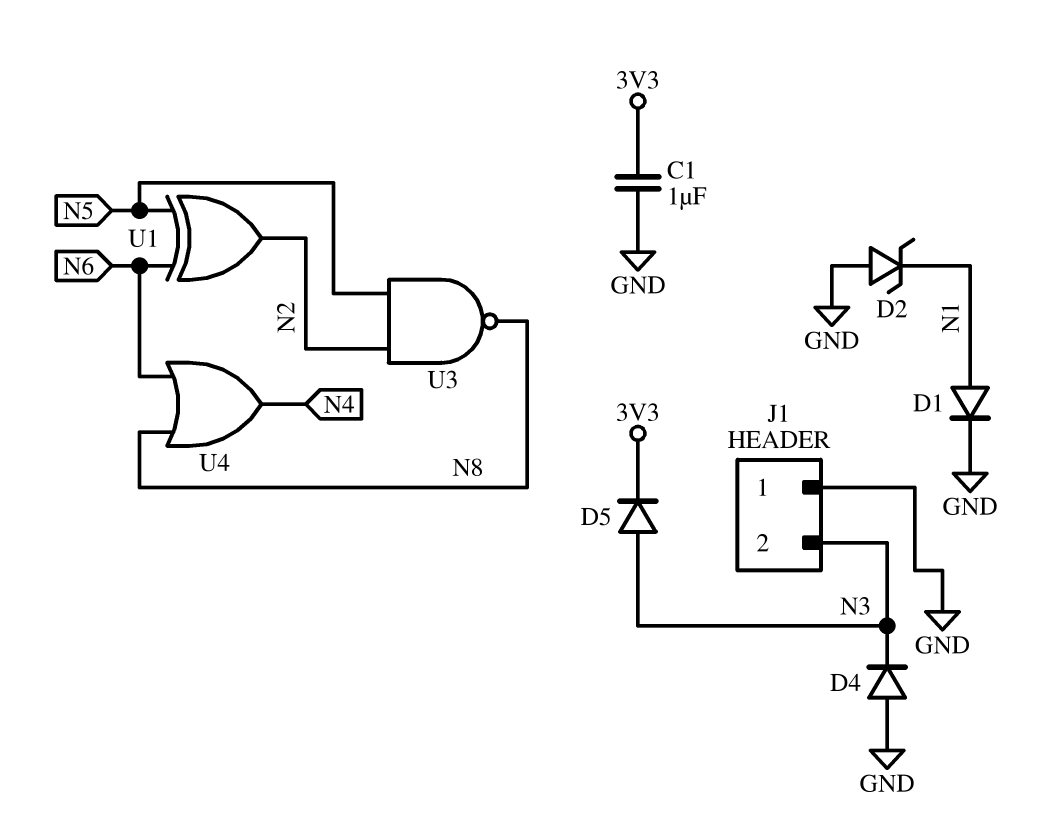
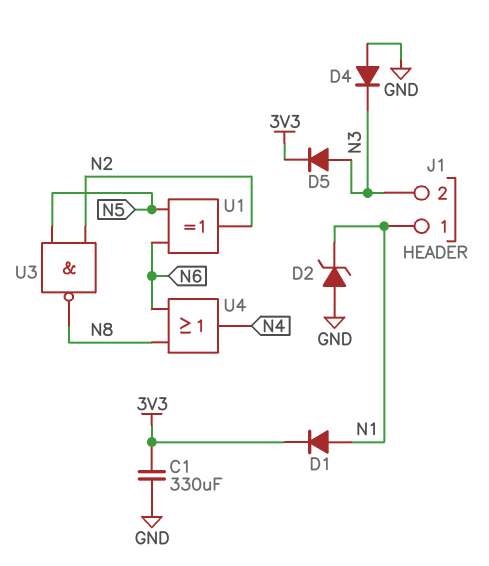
C1: 1uF (3V3, GND) -> 330uF (3V3, GND)
D1: diode (A N1, K GND) -> diode (A N1, K 3V3)
J1 pin 1: GND -> N1

